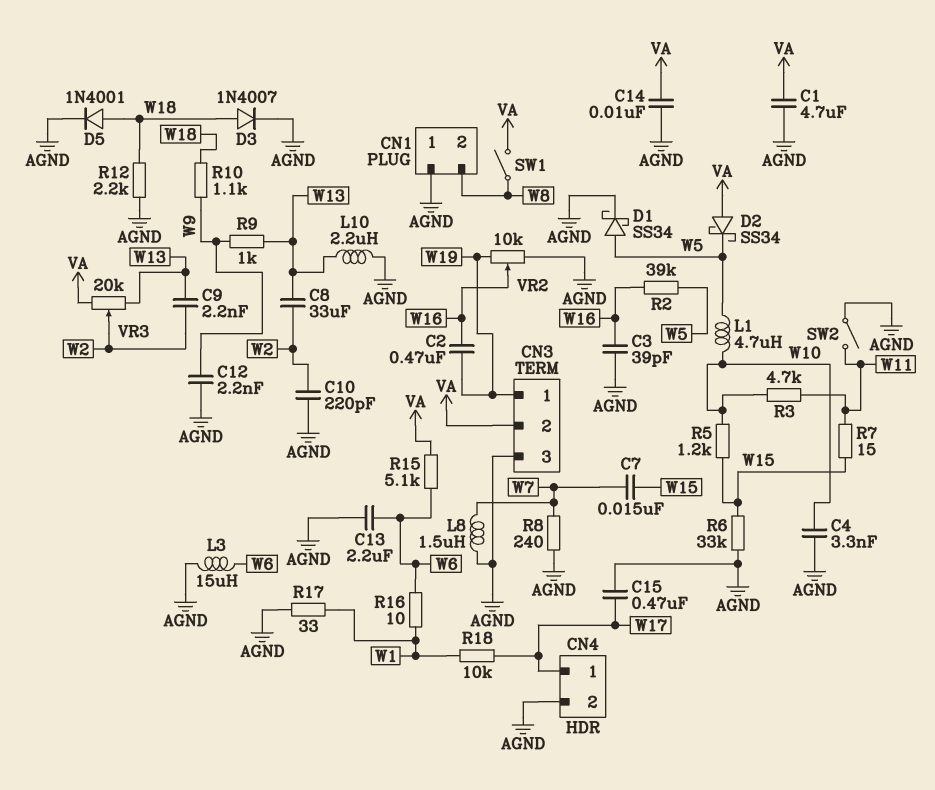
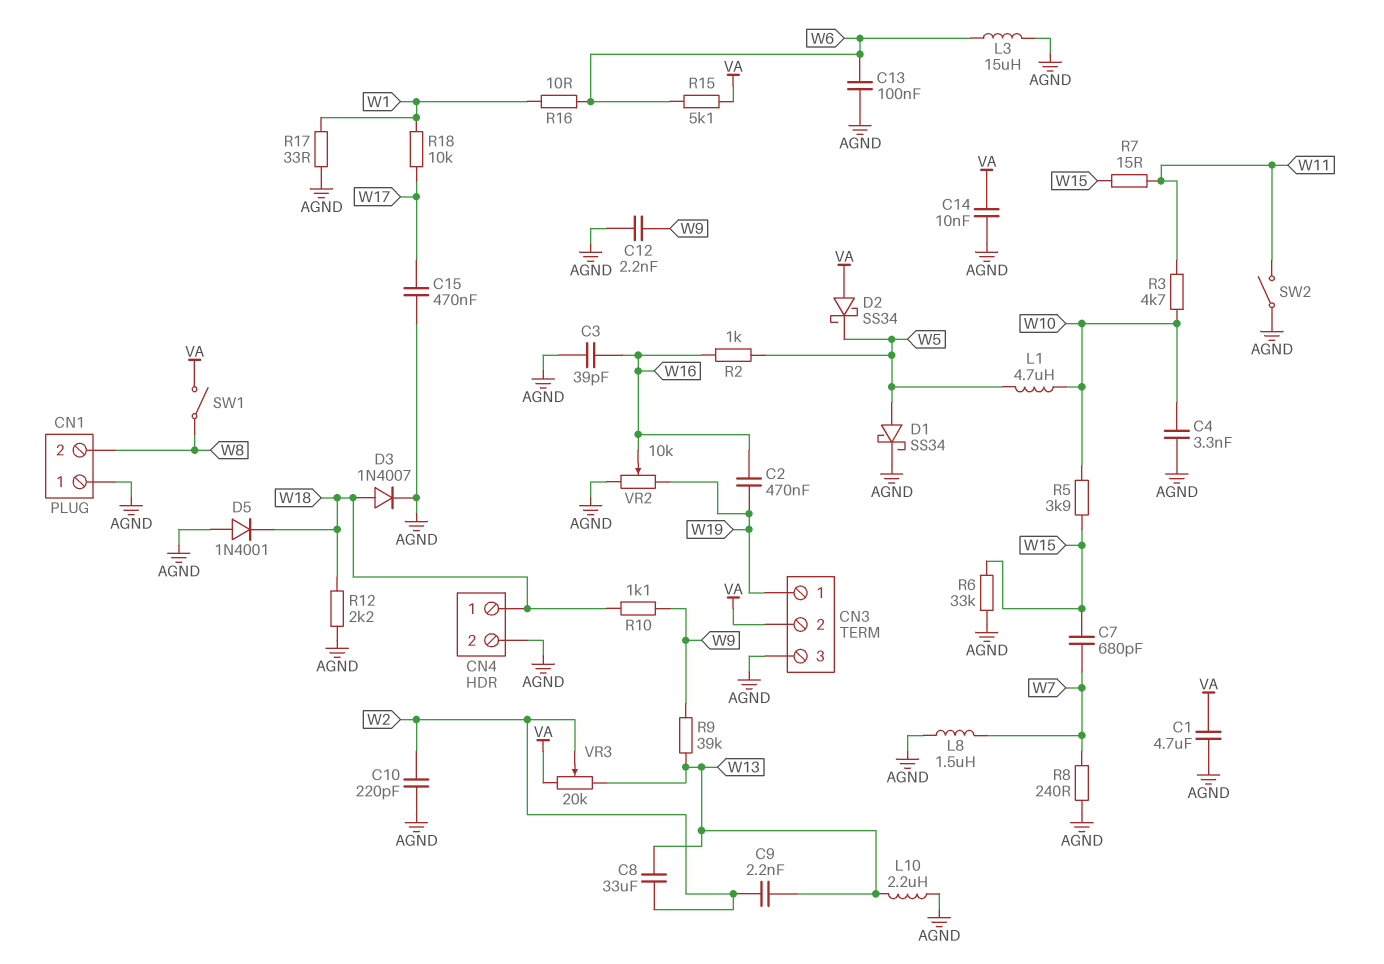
C7: 15nF (W7, W15) -> 680pF (W7, W15)
C13: 2.2uF (AGND, W6) -> 100nF (AGND, W6)
CN4 pin 1: W17 -> W18
D5: diode 1N4001 (A W18, K AGND) -> diode 1N4001 (A AGND, K W18)
R2: 39k (W5, W16) -> 1k (W5, W16)
R5: 1.2k (W10, W15) -> 3.9k (W10, W15)
R9: 1k (W9, W13) -> 39k (W9, W13)

